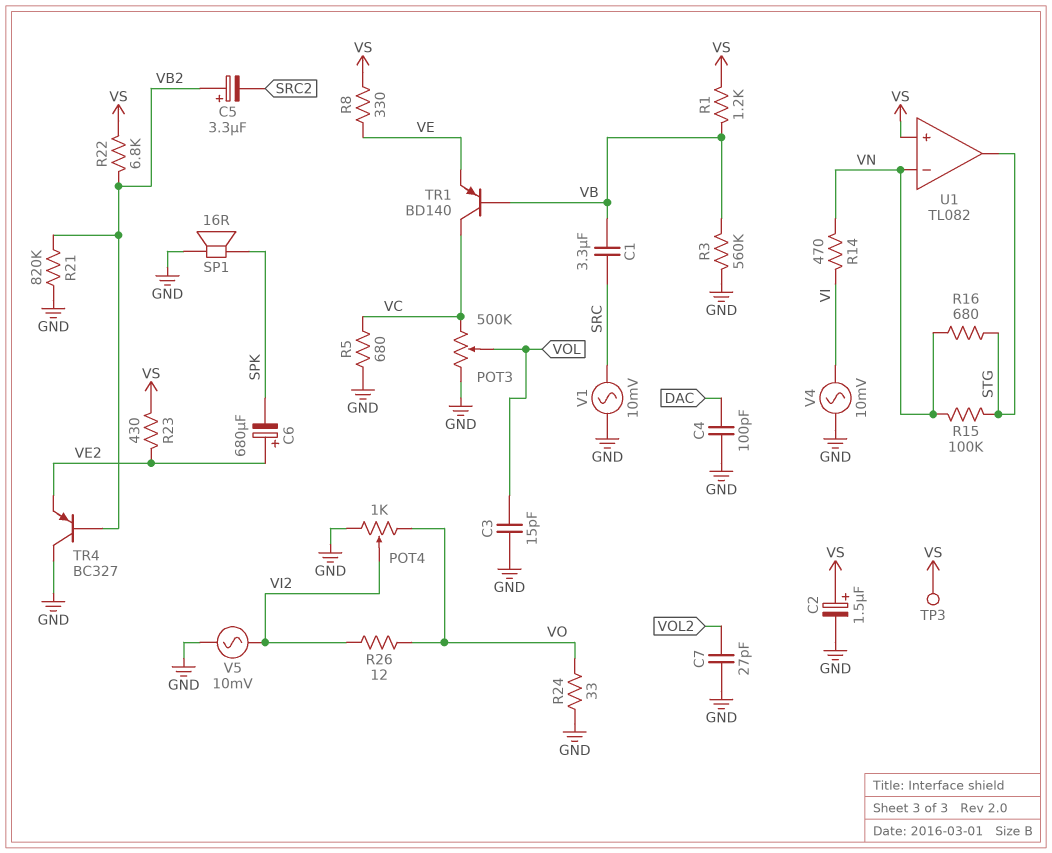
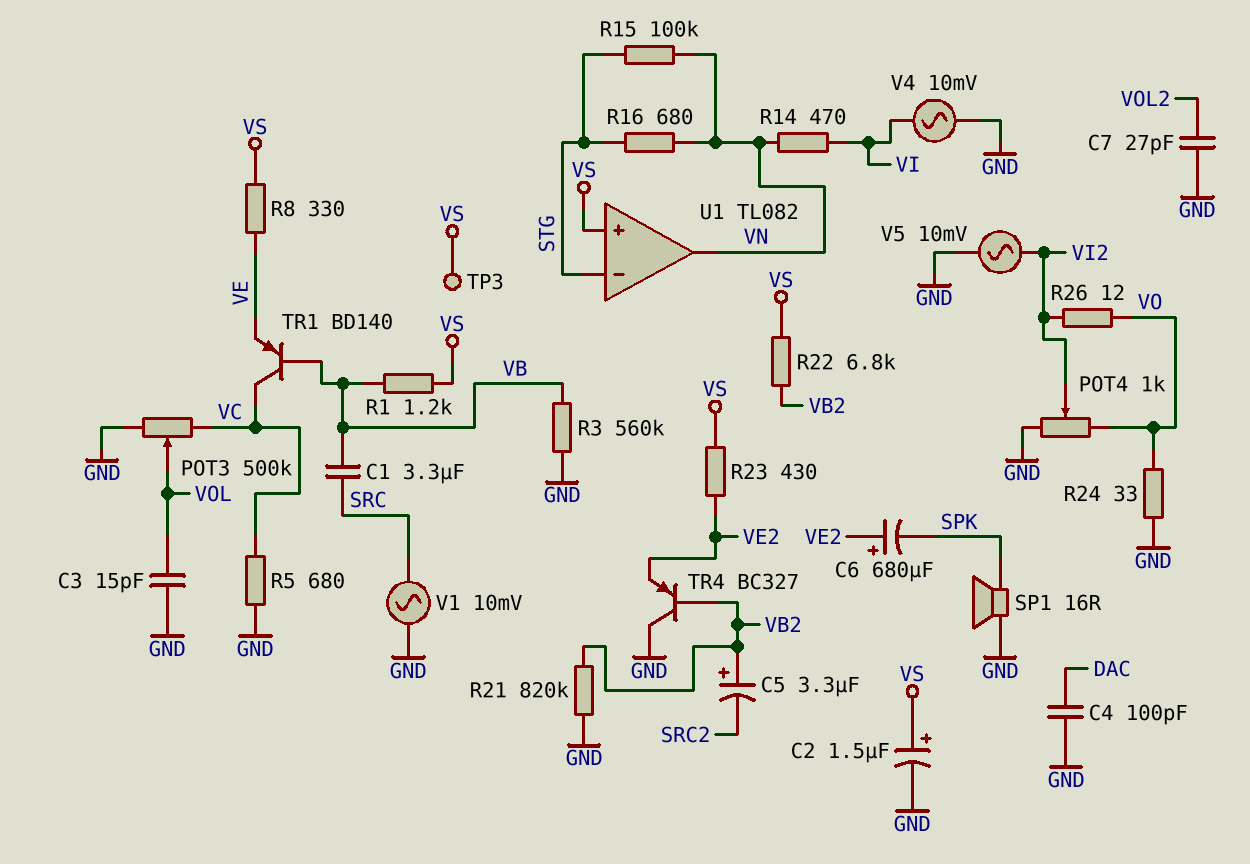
U1 pin in-: VN -> STG
U1 pin out: STG -> VN

